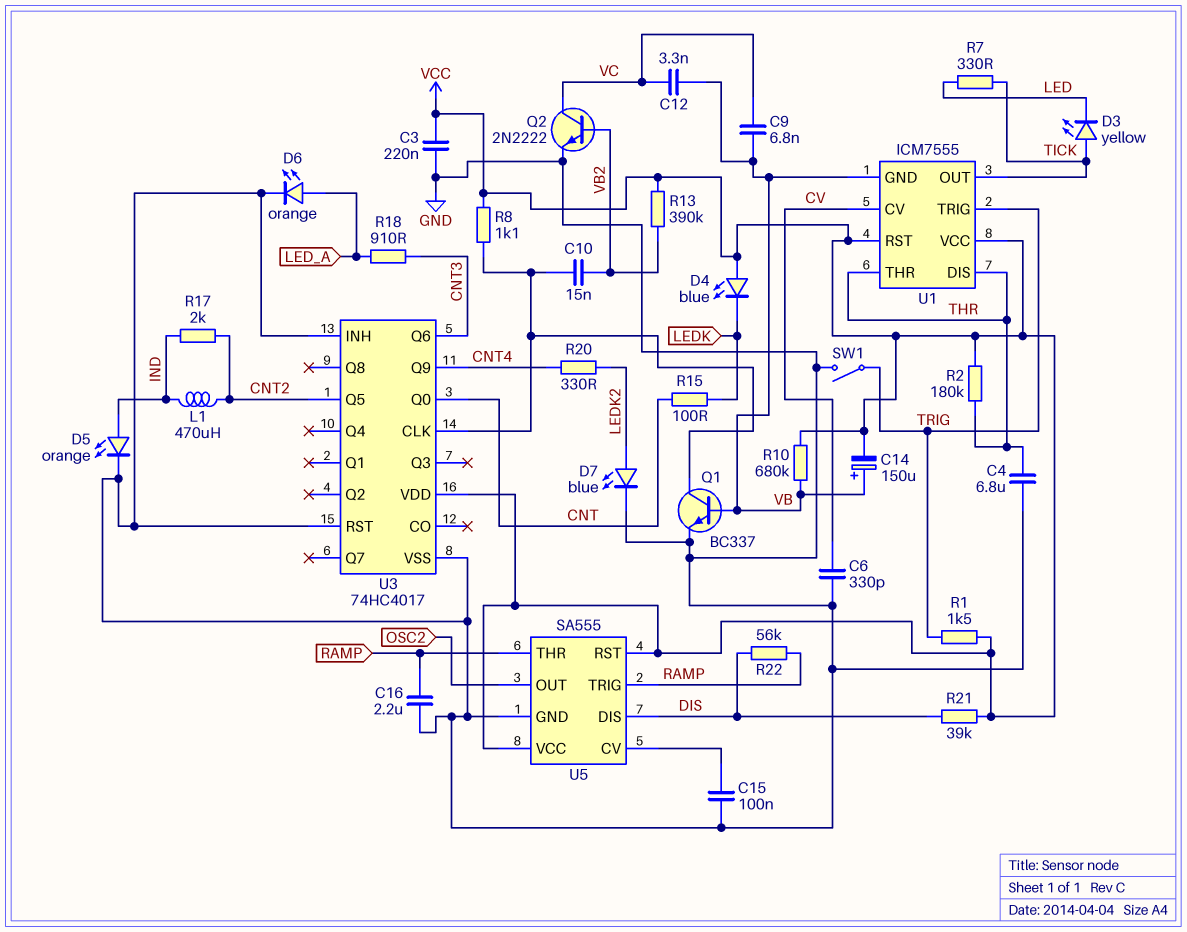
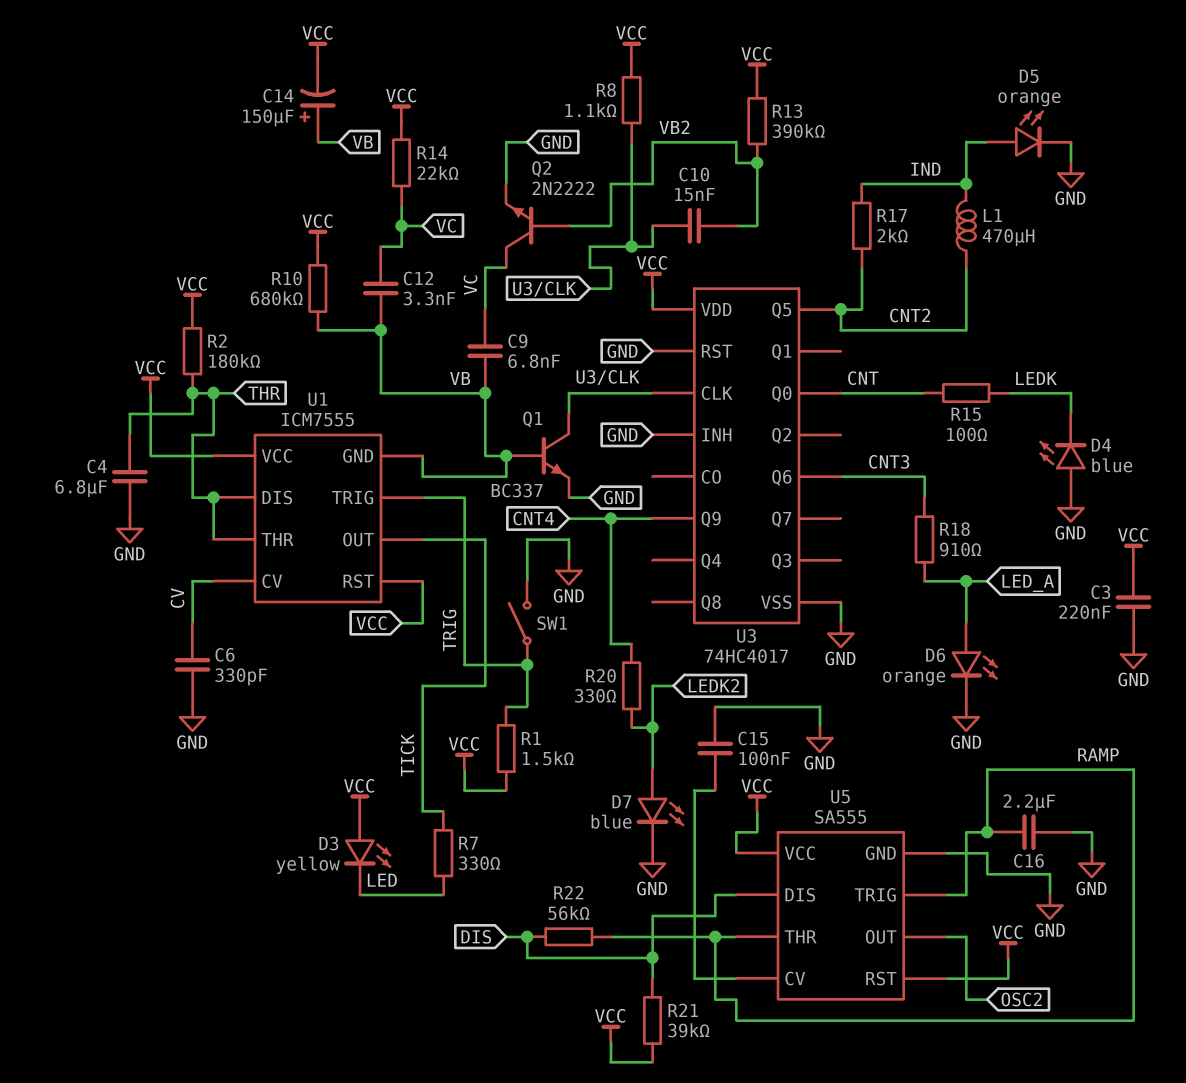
D3: LED yellow (A TICK, K LED) -> LED yellow (A VCC, K LED)
D4: LED blue (A VCC, K LEDK) -> LED blue (A GND, K LEDK)
R14: none -> 22k (VC, VCC)

